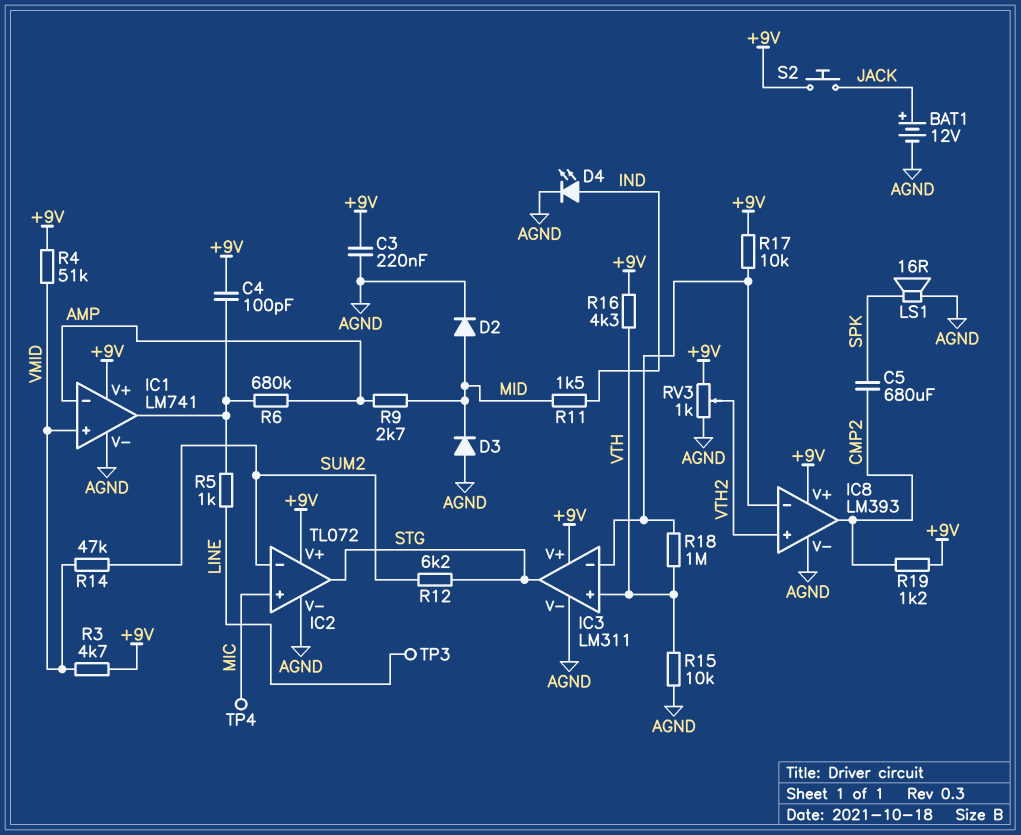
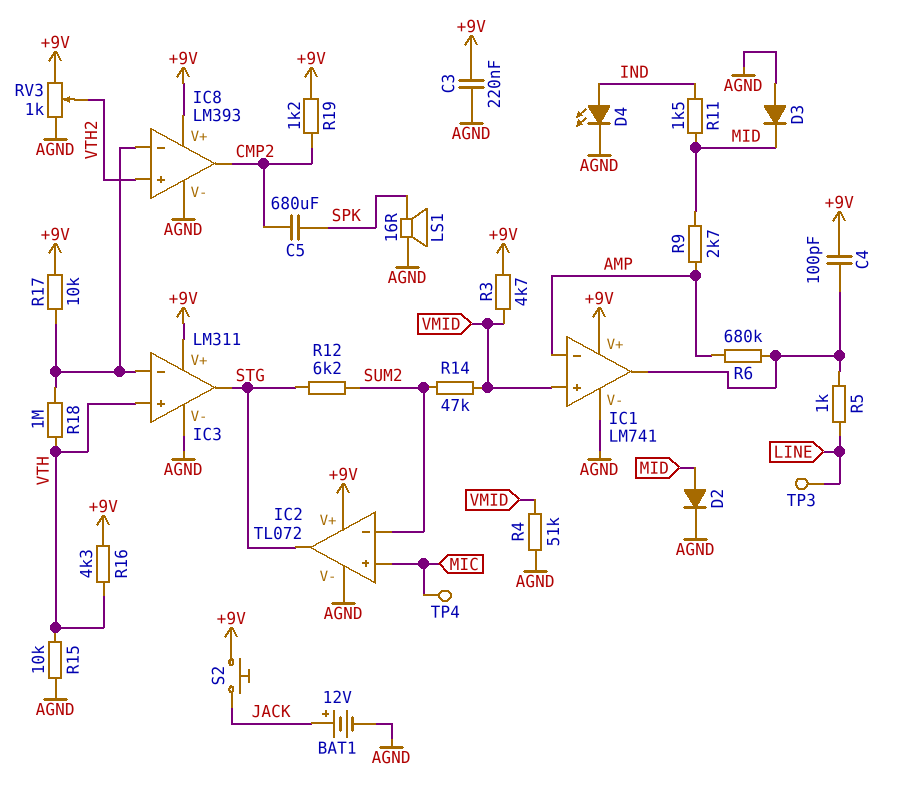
R4: 51k (+9V, VMID) -> 51k (AGND, VMID)

